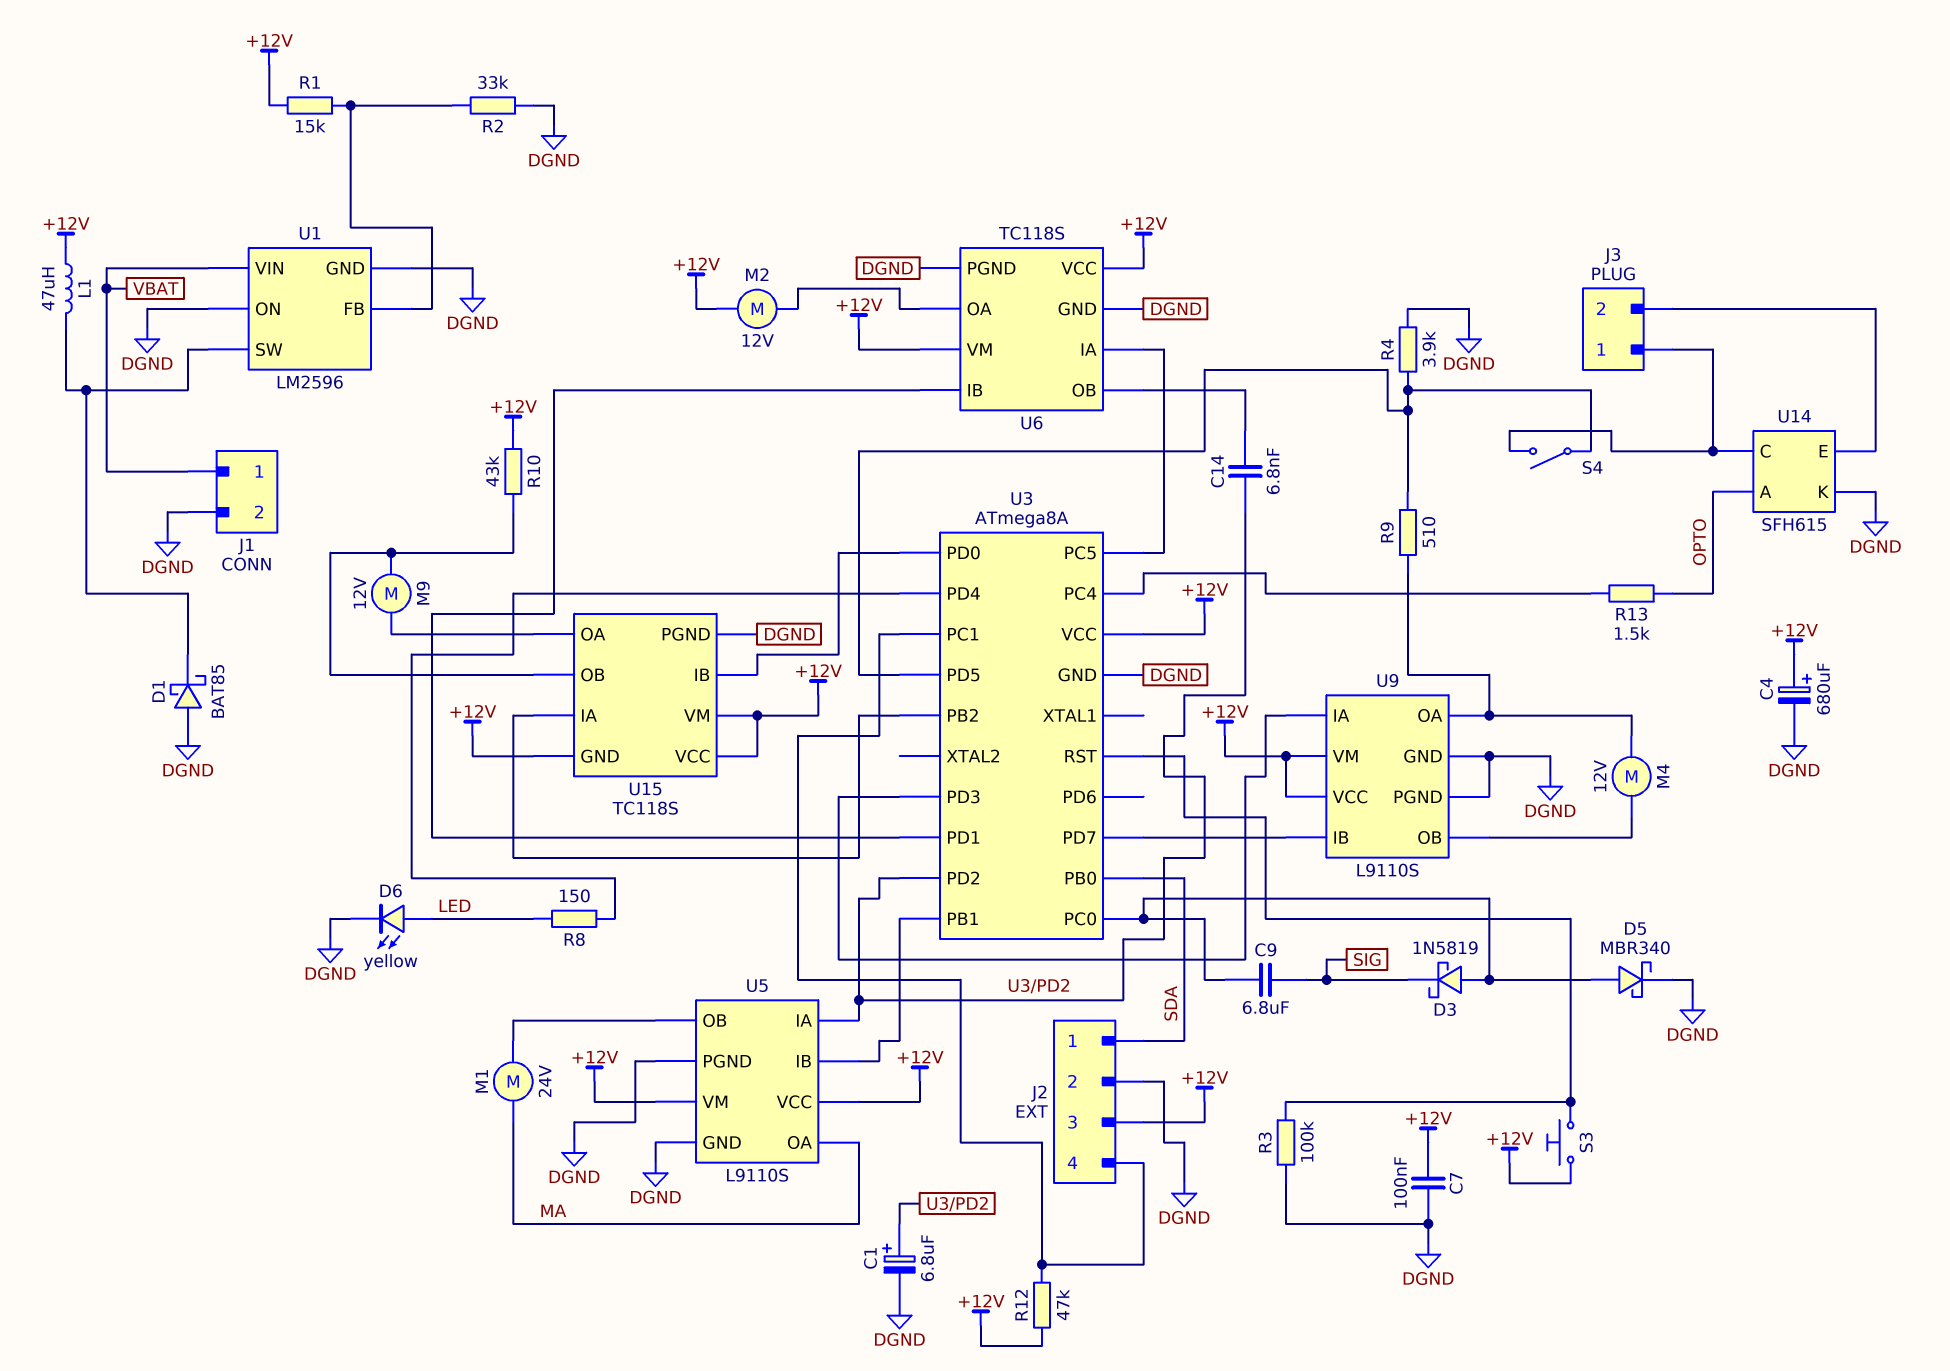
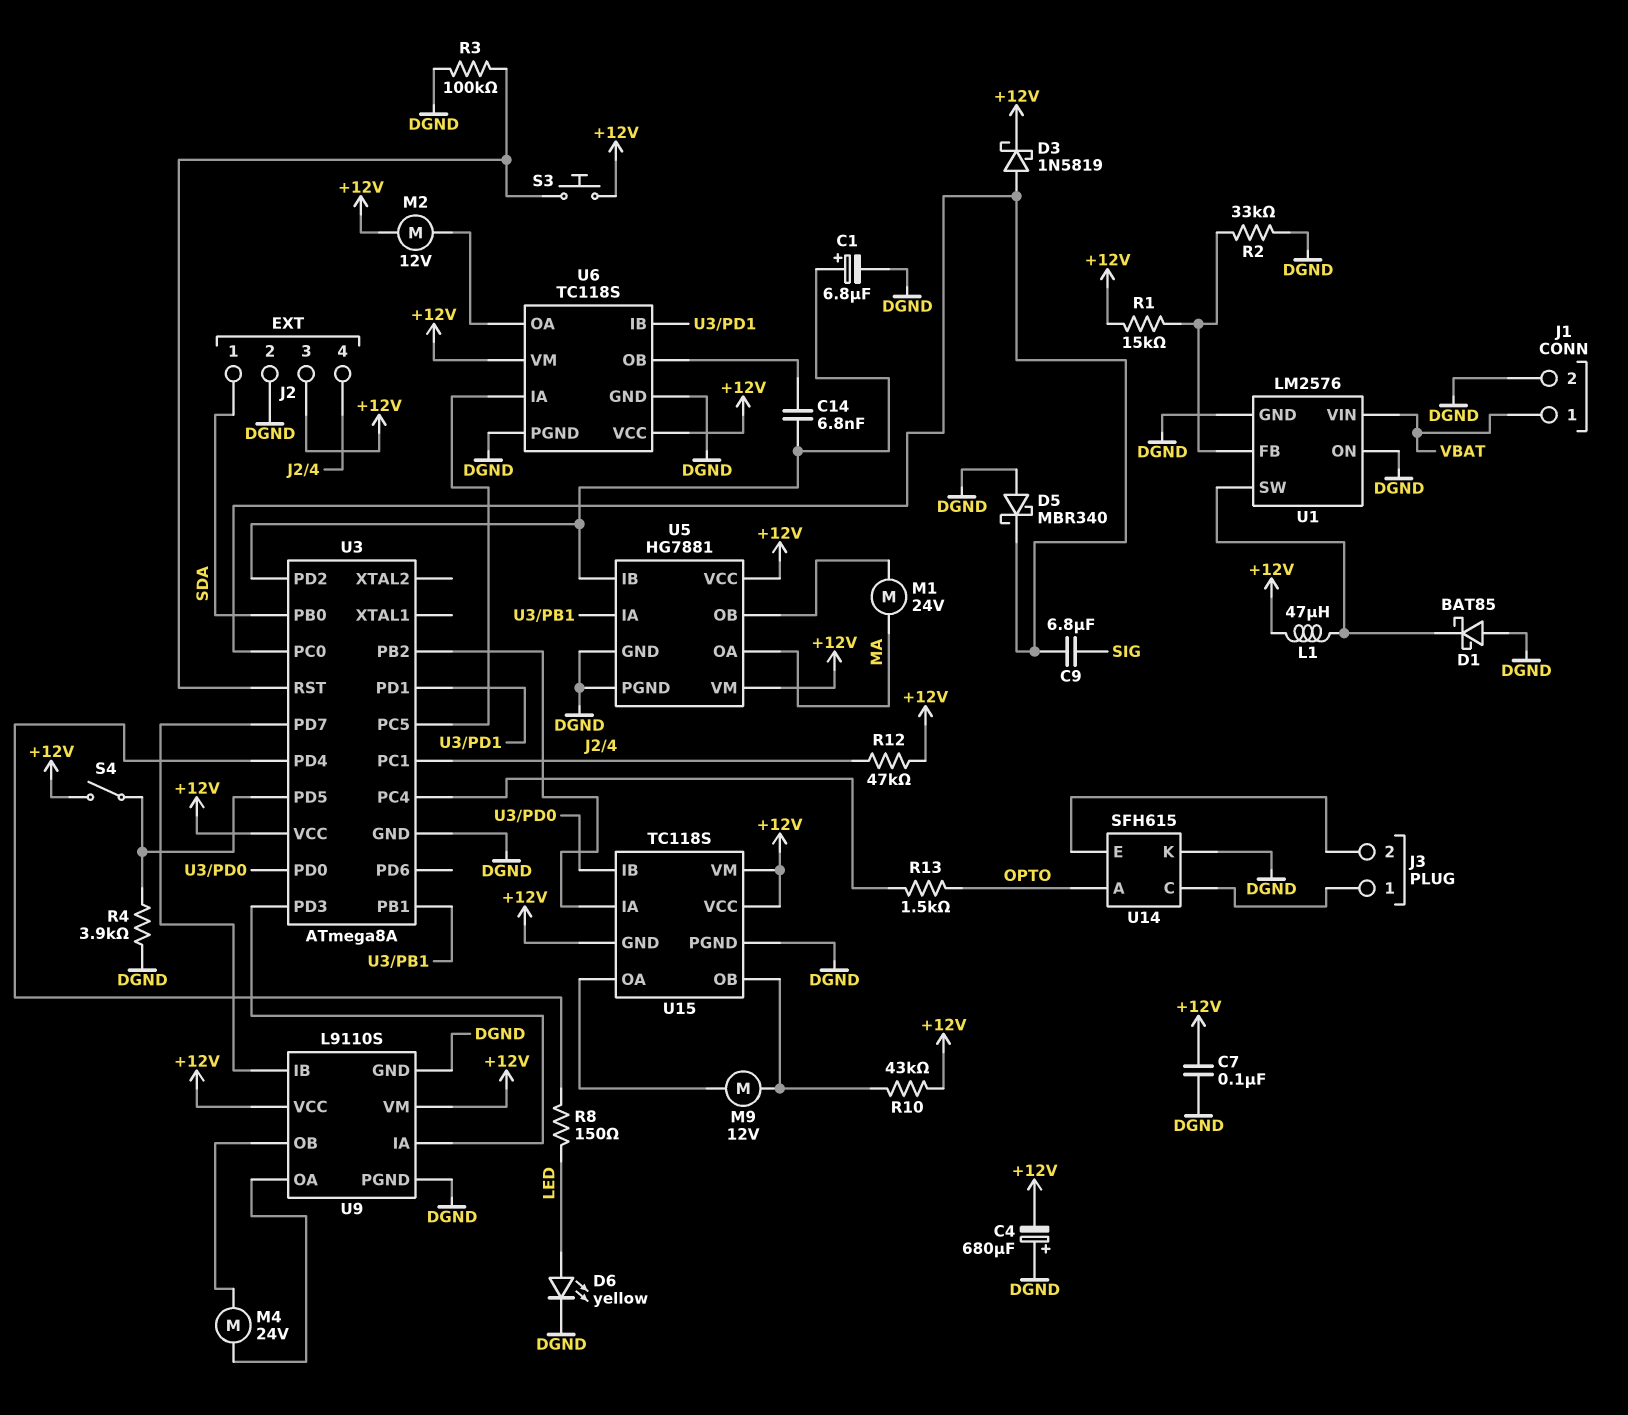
C4: 680uF (plus +12V, minus DGND) -> 680uF (plus DGND, minus +12V)
D3: schottky 1N5819 (A U3/PC0, K SIG) -> schottky 1N5819 (A U3/PC0, K +12V)
D5: schottky MBR340 (A U3/PC0, K DGND) -> schottky MBR340 (A DGND, K U3/PC0)
M4: motor 12V (U9/OA, U9/OB) -> motor 24V (U9/OA, U9/OB)
R9: 510 (U3/PD5, U9/OA) -> none
S4: switch (J3/1, U3/PD5) -> switch (+12V, U3/PD5)
U1: LM2596 -> LM2576
U5: L9110S -> HG7881
U5 pin IA: U3/PD2 -> U3/PB1
U5 pin IB: U3/PB1 -> U3/PD2

